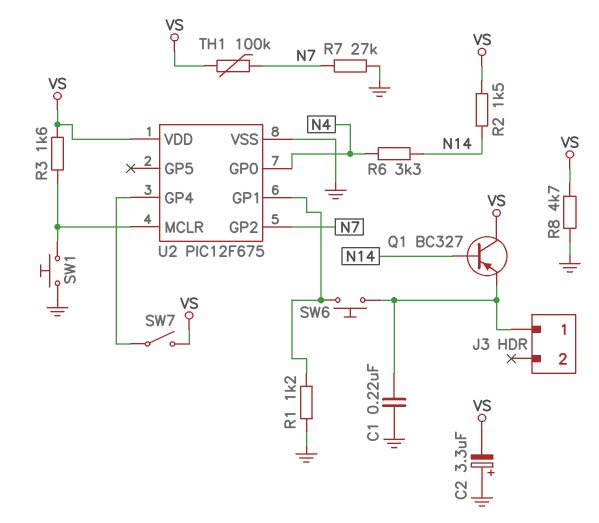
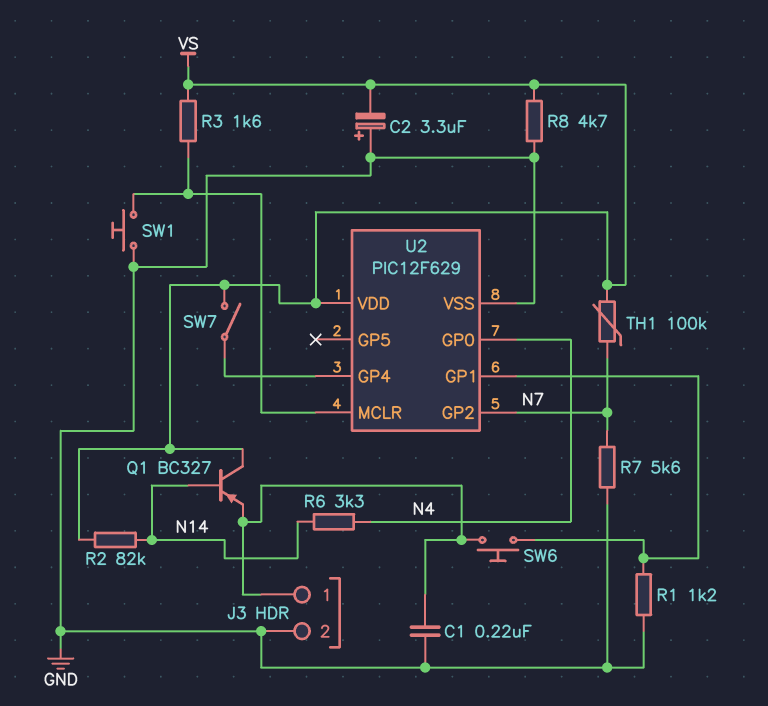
J3 pin 2: none -> GND
R2: 1.5k (N14, VS) -> 82k (N14, VS)
R7: 27k (GND, N7) -> 5.6k (GND, N7)
U2: PIC12F675 -> PIC12F629

